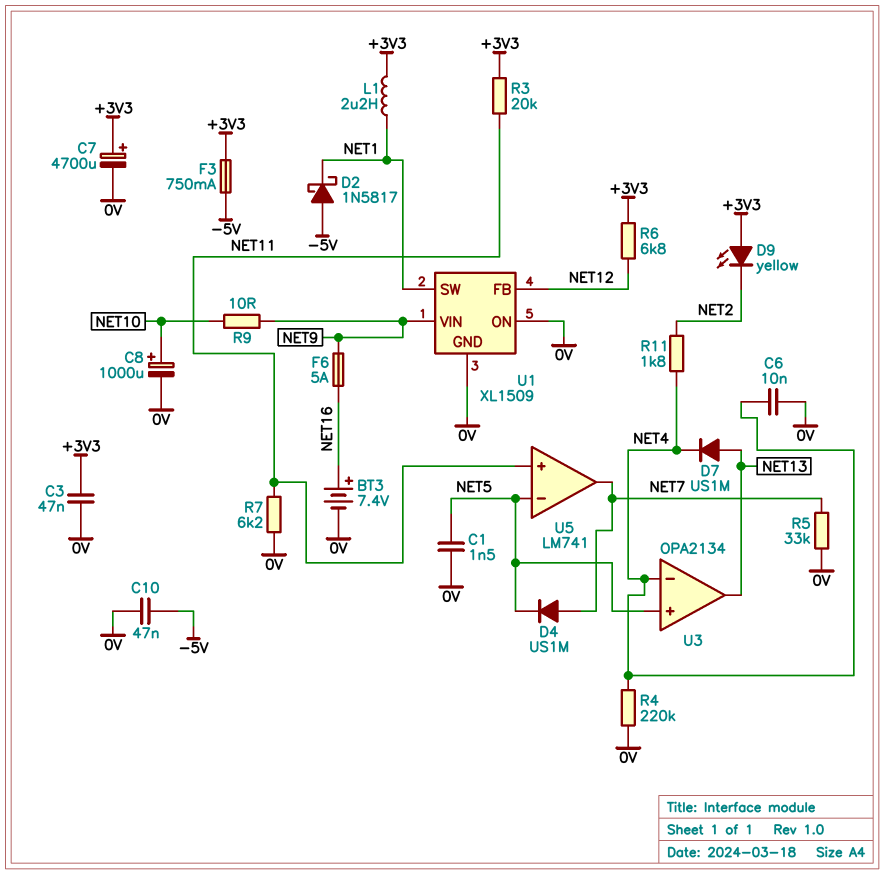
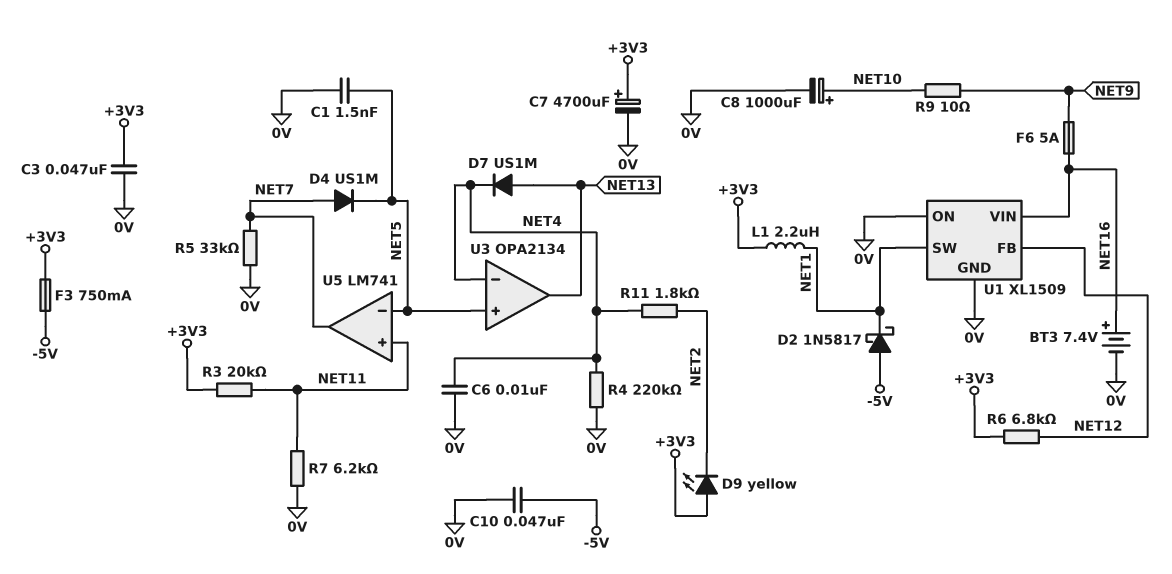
U1 pin VIN: NET9 -> NET16

